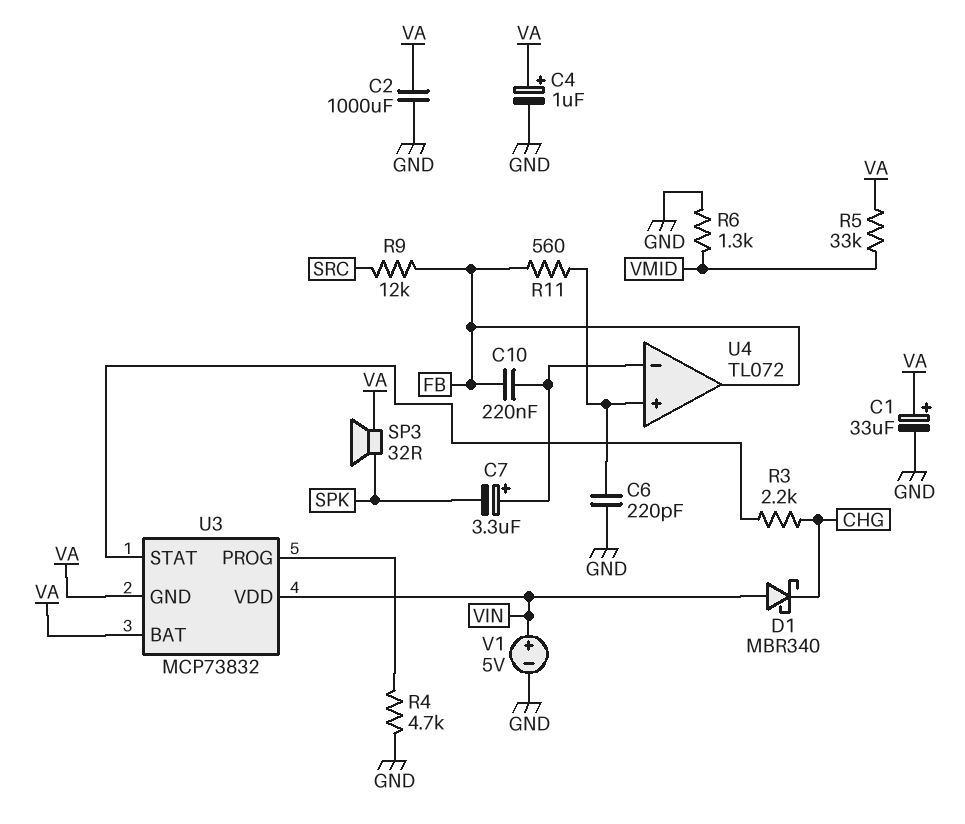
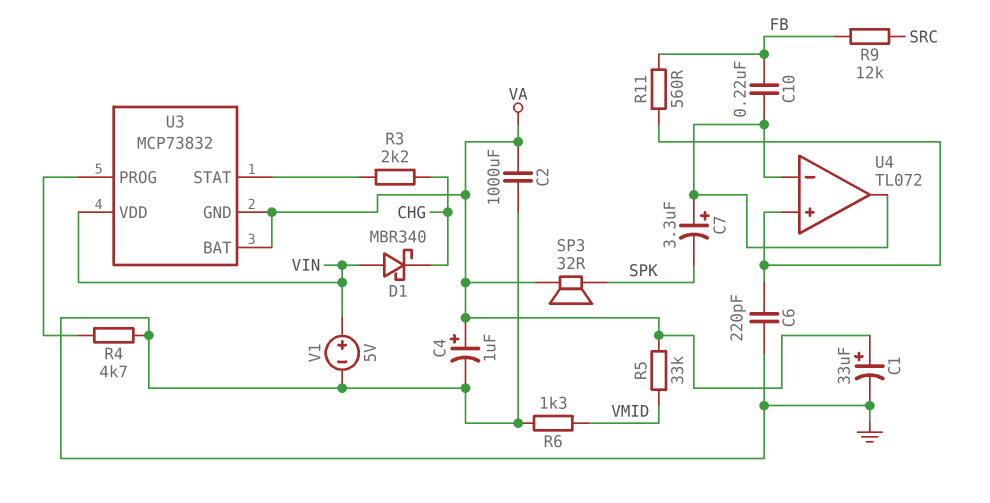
U4 pin out: FB -> U4/in-

